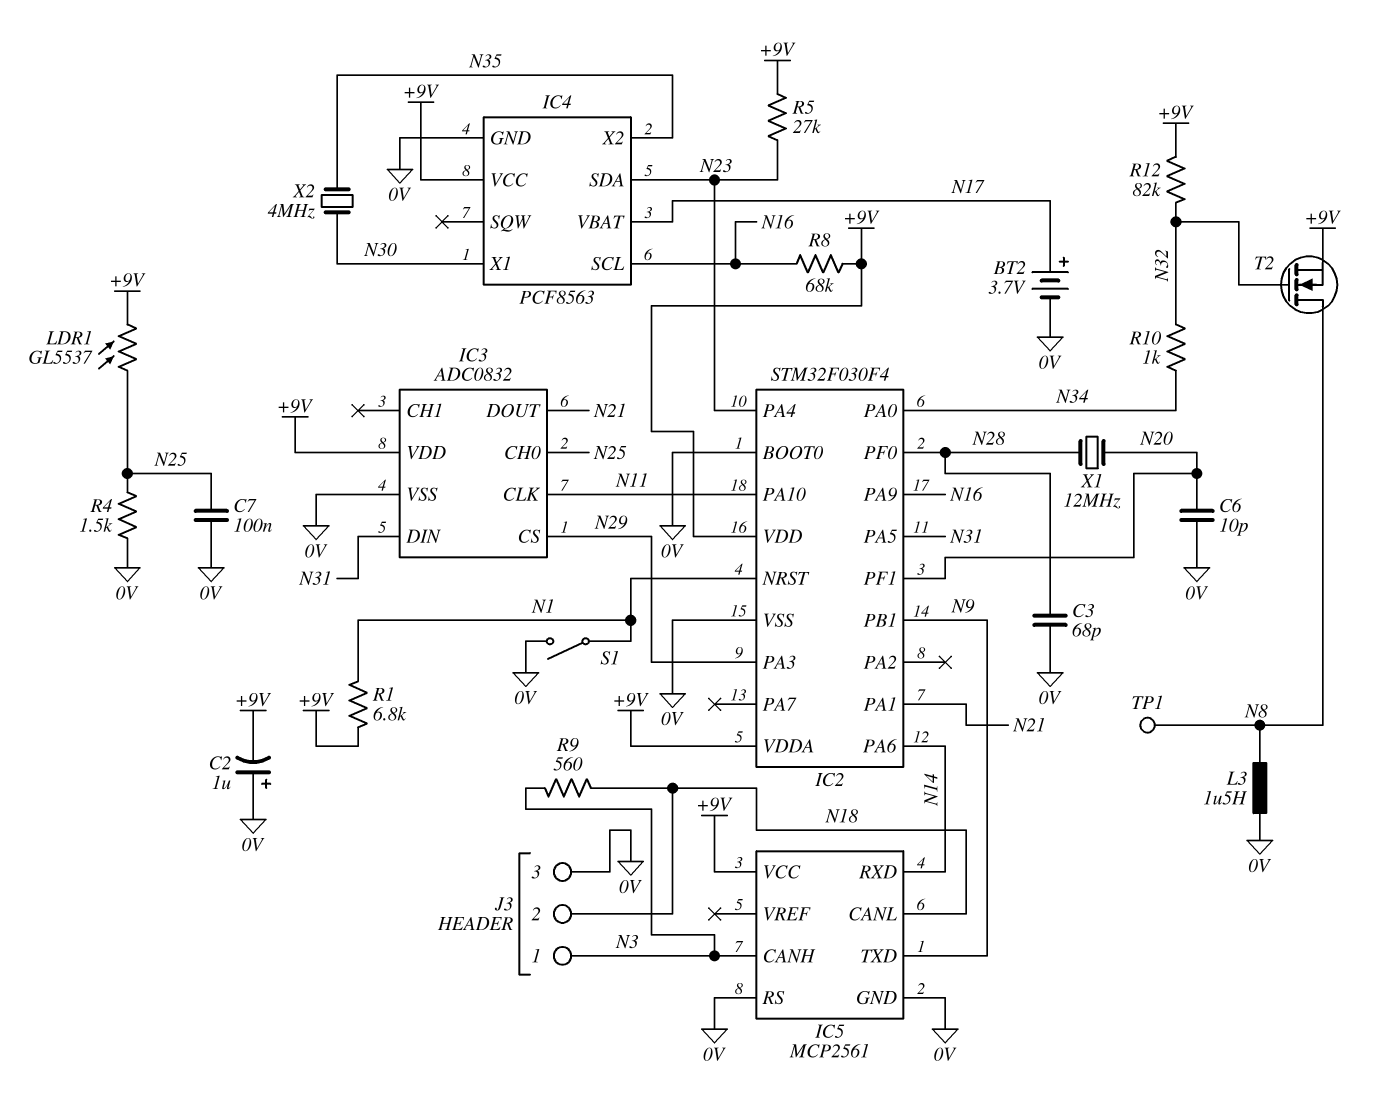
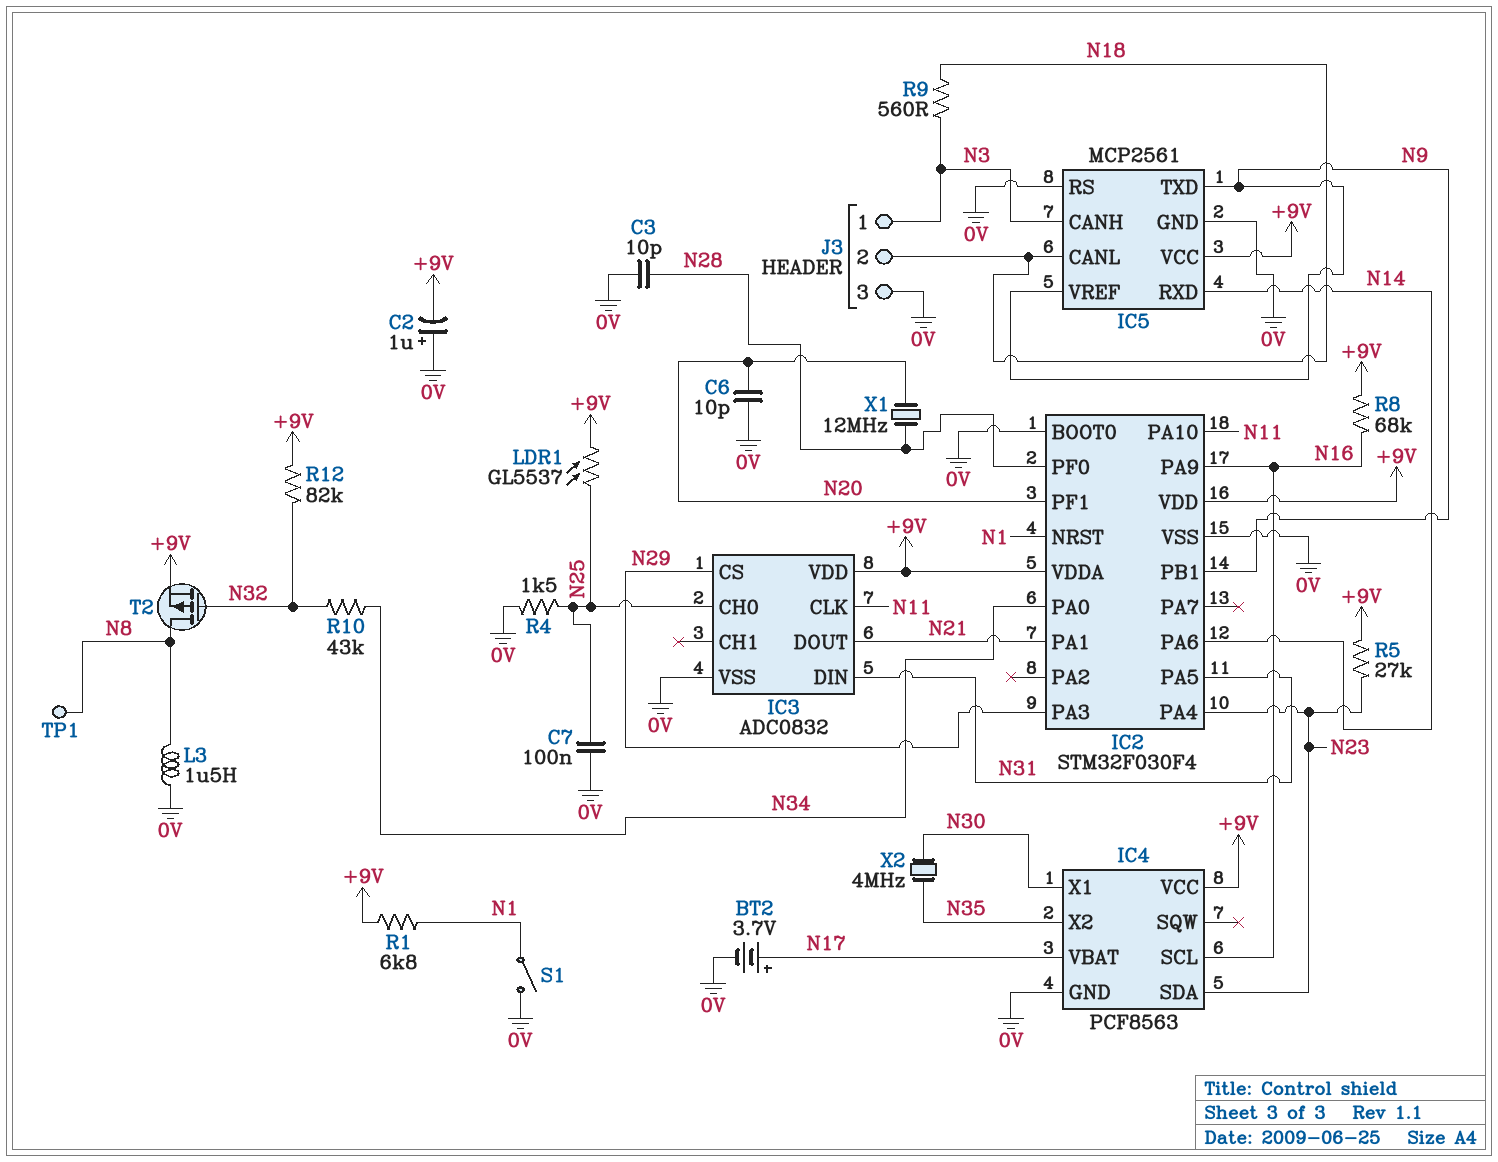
C3: 68pF (0V, N28) -> 10pF (0V, N28)
IC5 pin VREF: none -> N9
R10: 1k (N32, N34) -> 43k (N32, N34)
T2: NMOS (G N32, D N8, S +9V) -> PMOS (G N32, D N8, S +9V)

